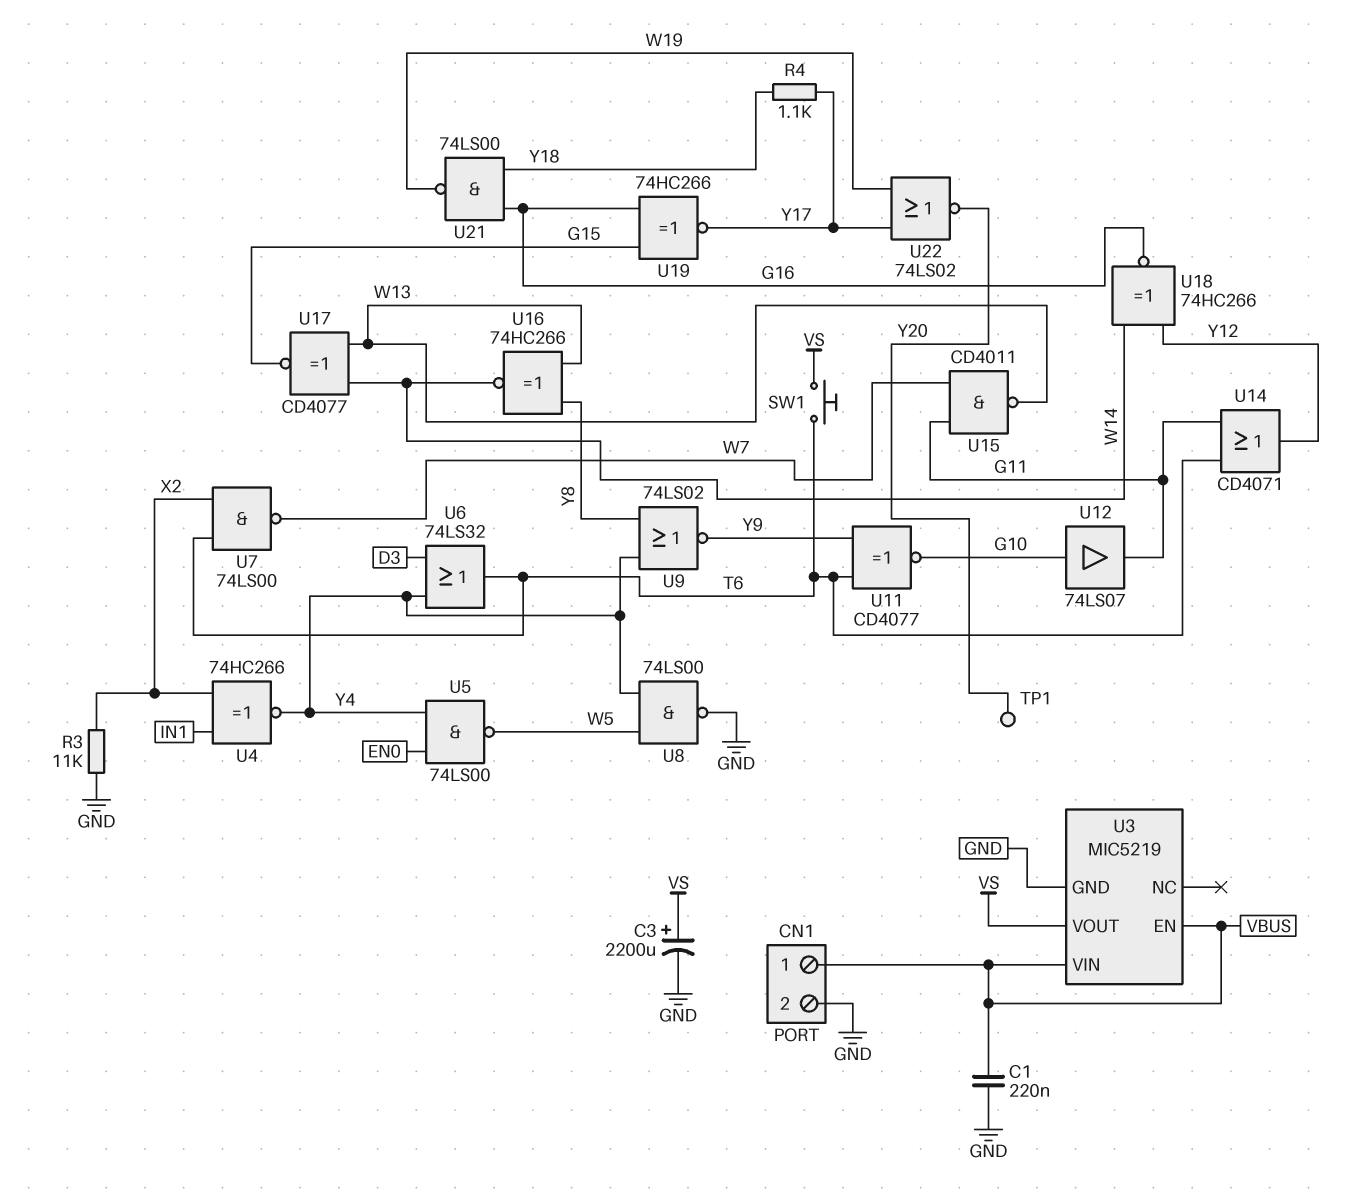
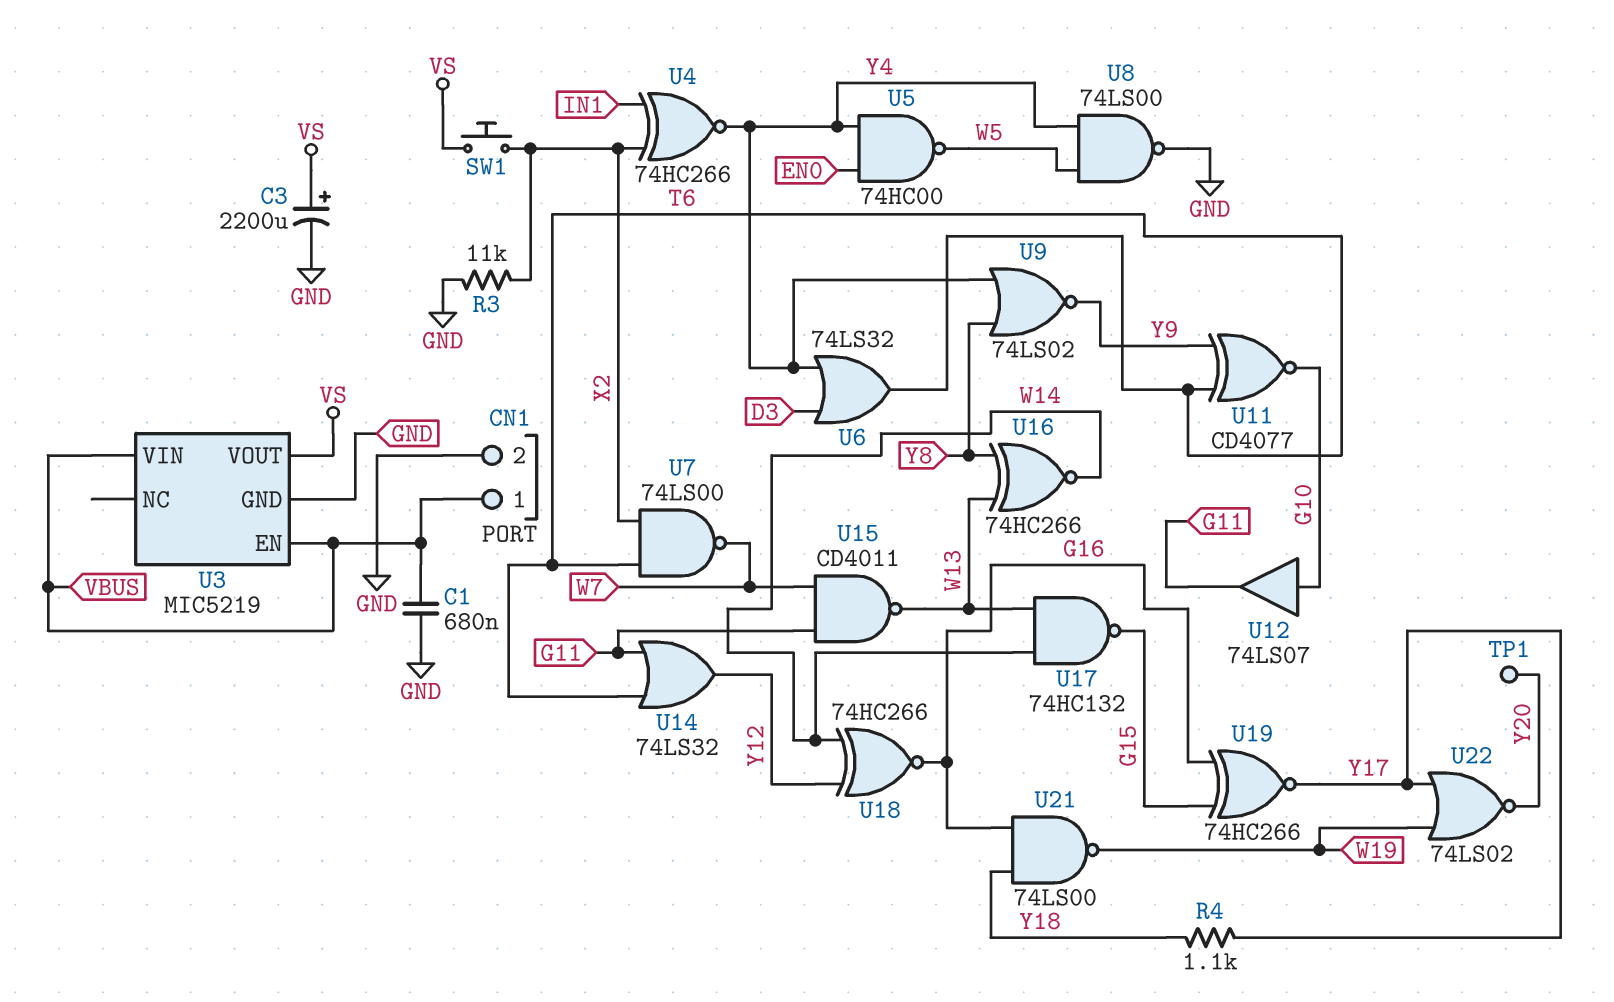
C1: 220nF (GND, VBUS) -> 680nF (GND, VBUS)
SW1: button (T6, VS) -> button (VS, X2)
U5: NAND 74LS00 (in EN0, in Y4, out W5) -> NAND 74HC00 (in EN0, in Y4, out W5)
U14: OR CD4071 (in G11, in T6, out Y12) -> OR 74LS32 (in G11, in T6, out Y12)
U17: XNOR CD4077 (in W13, in W14, out G15) -> NAND 74HC132 (in W13, in W14, out G15)

